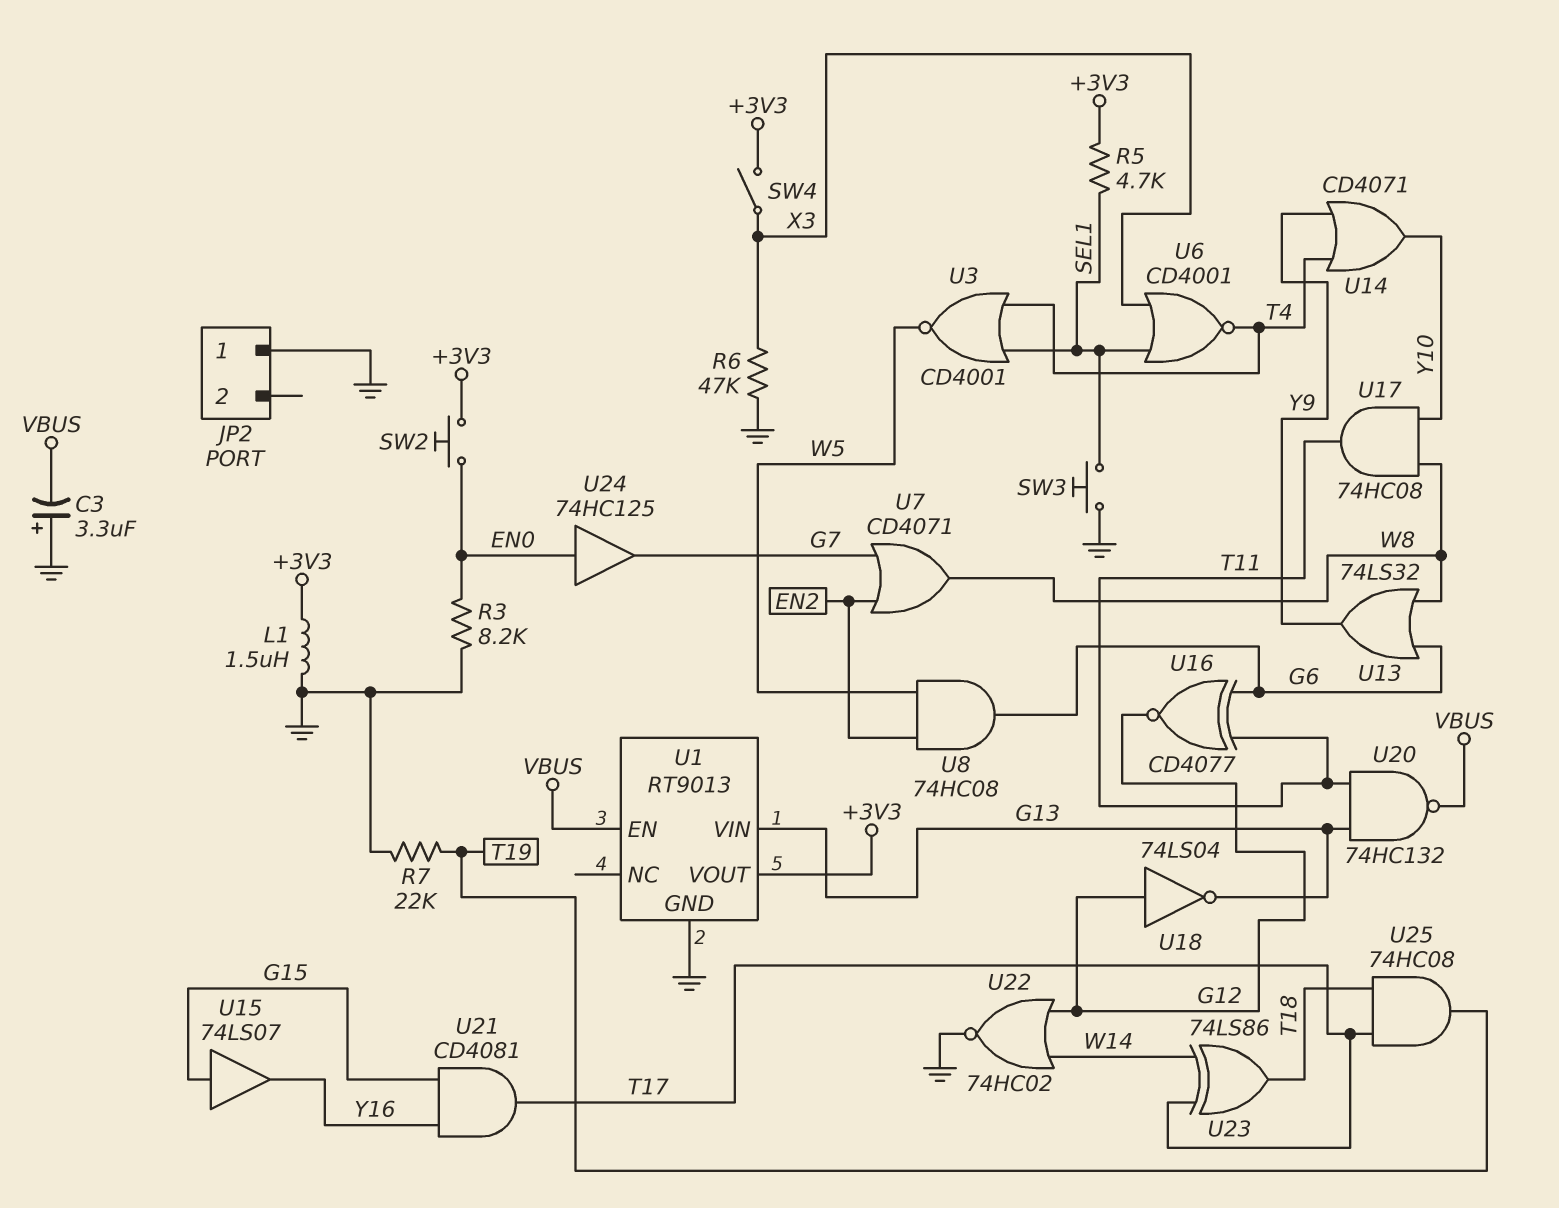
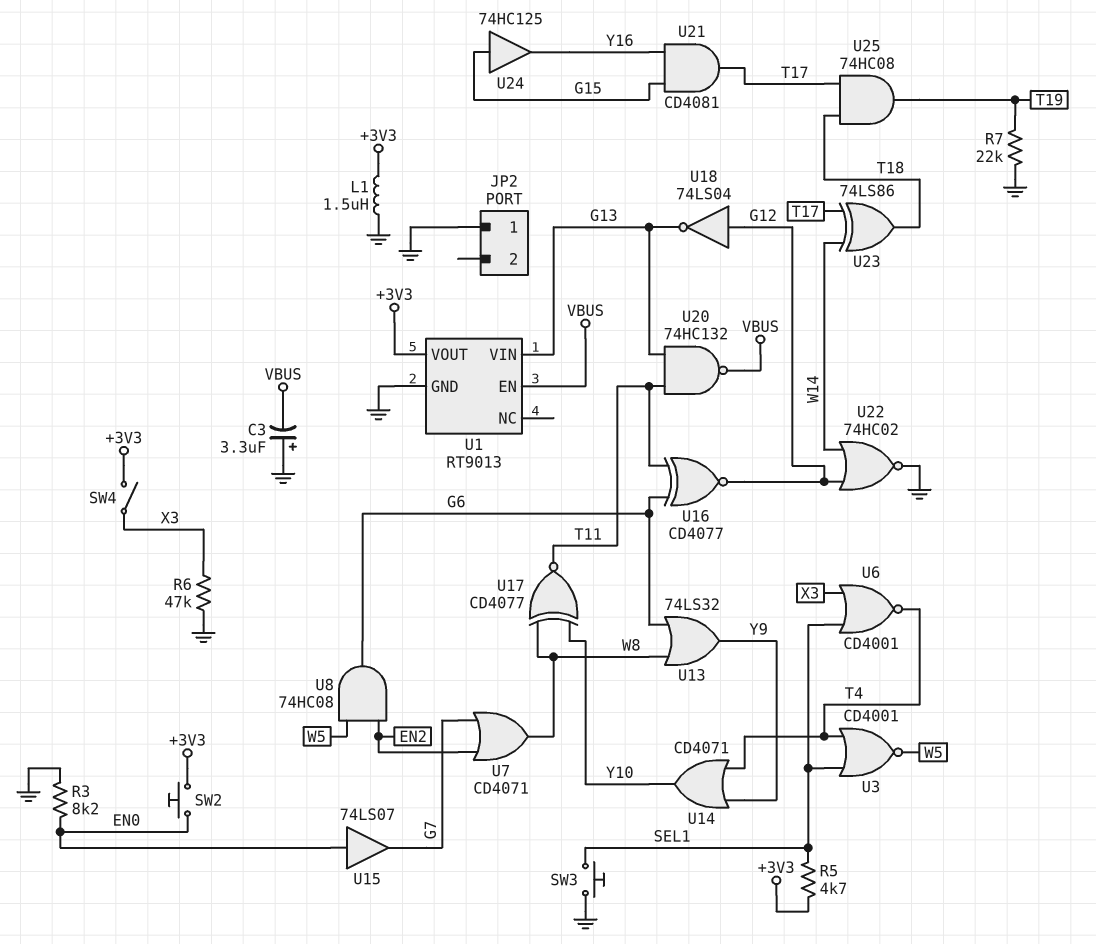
U15: buffer 74LS07 (in G15, out Y16) -> buffer 74LS07 (in EN0, out G7)
U17: AND 74HC08 (in W8, in Y10, out T11) -> XNOR CD4077 (in W8, in Y10, out T11)
U24: buffer 74HC125 (in EN0, out G7) -> buffer 74HC125 (in G15, out Y16)

